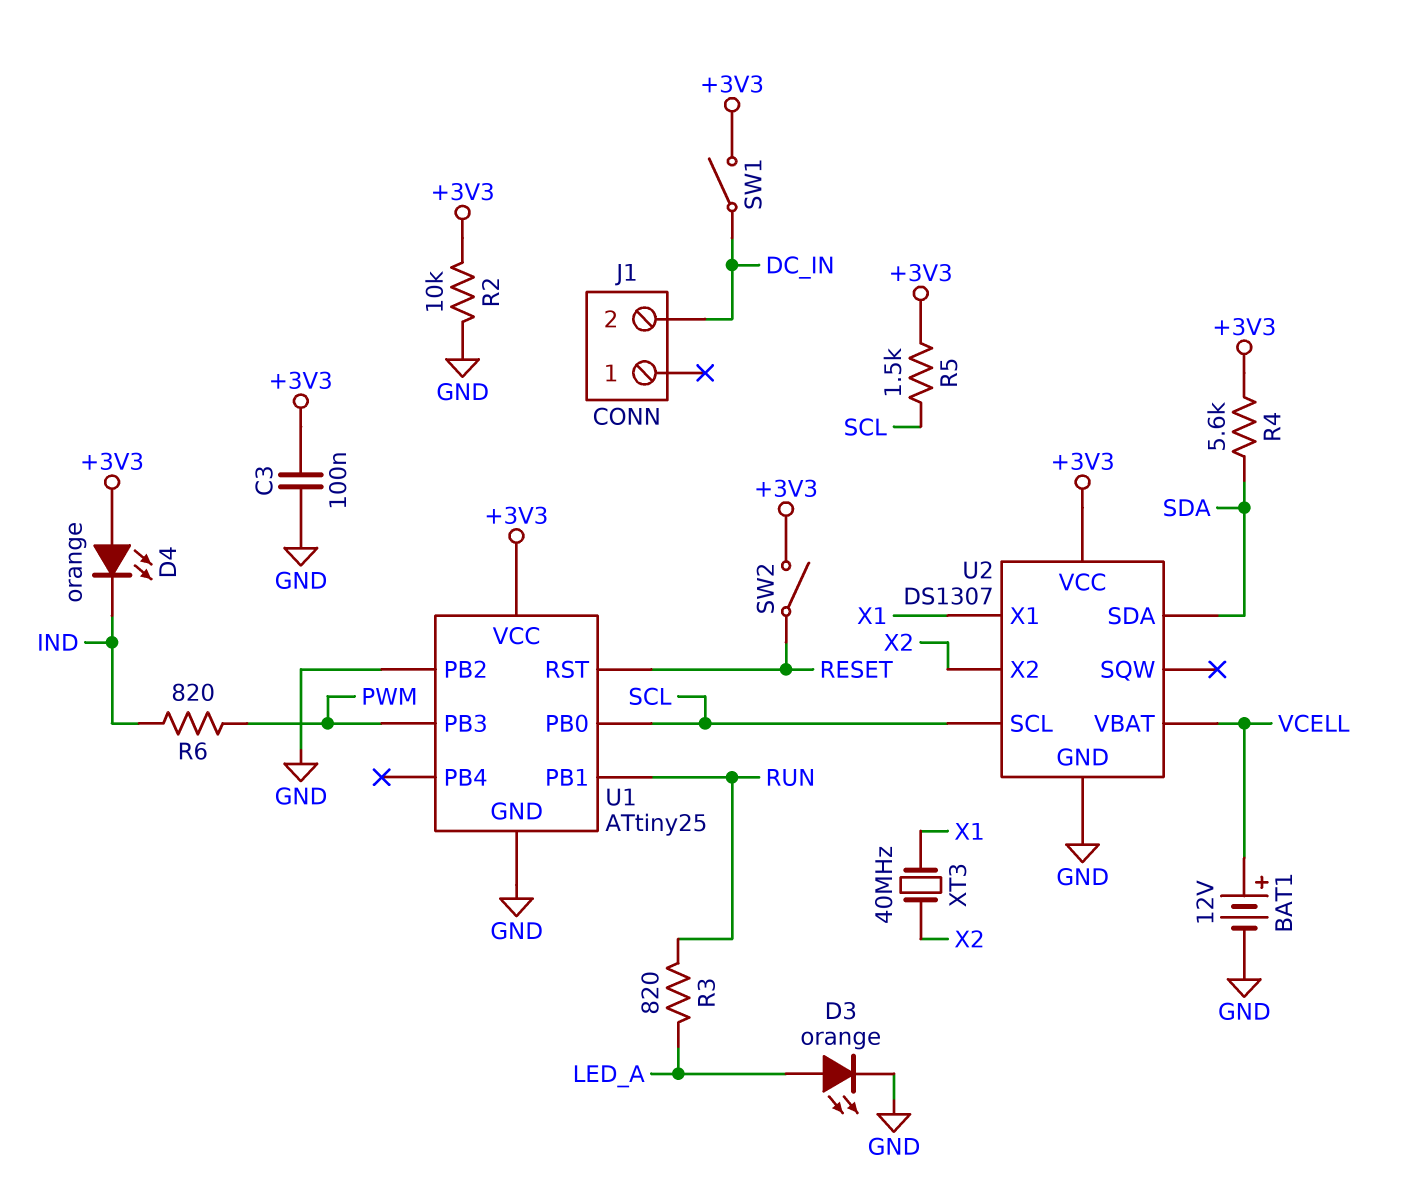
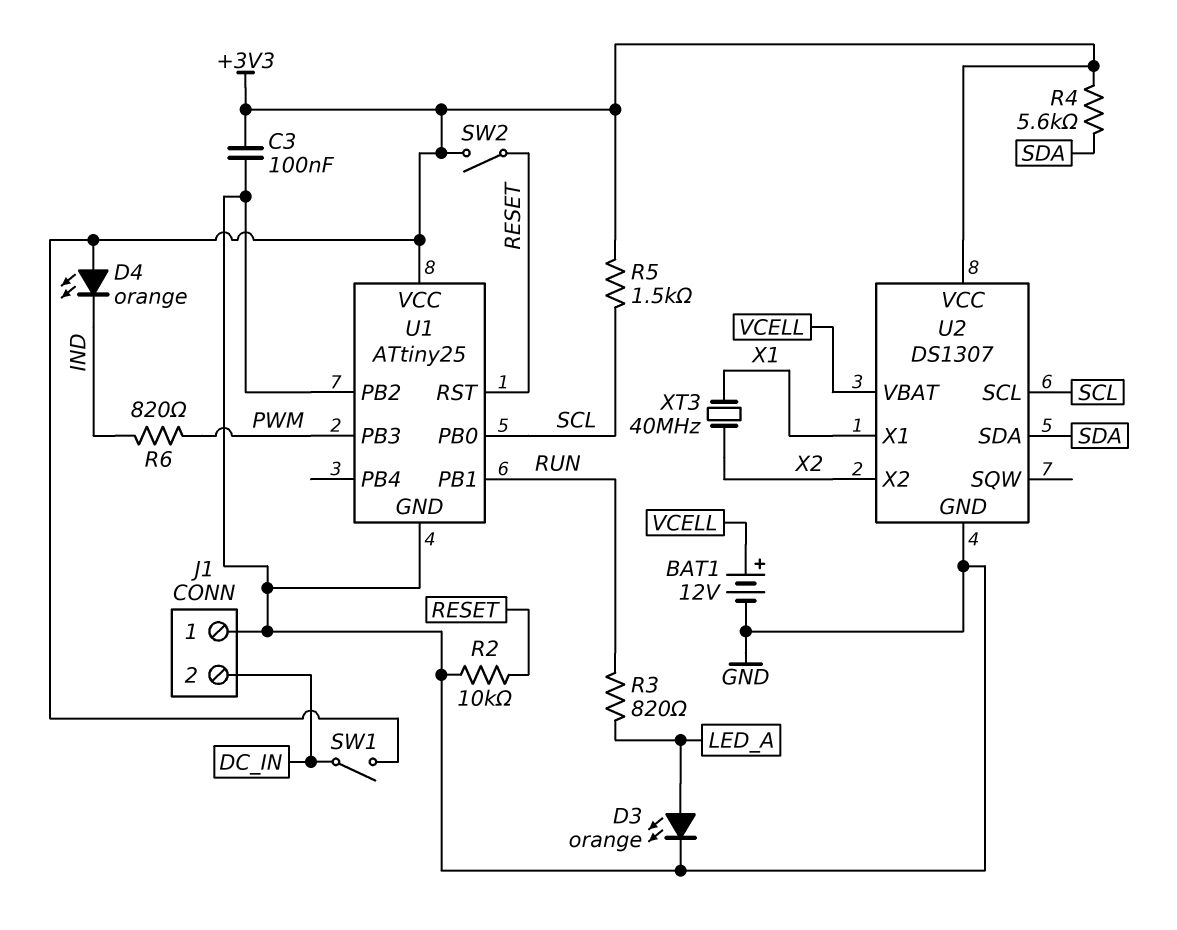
J1 pin 1: none -> GND
R2: 10k (+3V3, GND) -> 10k (GND, RESET)

